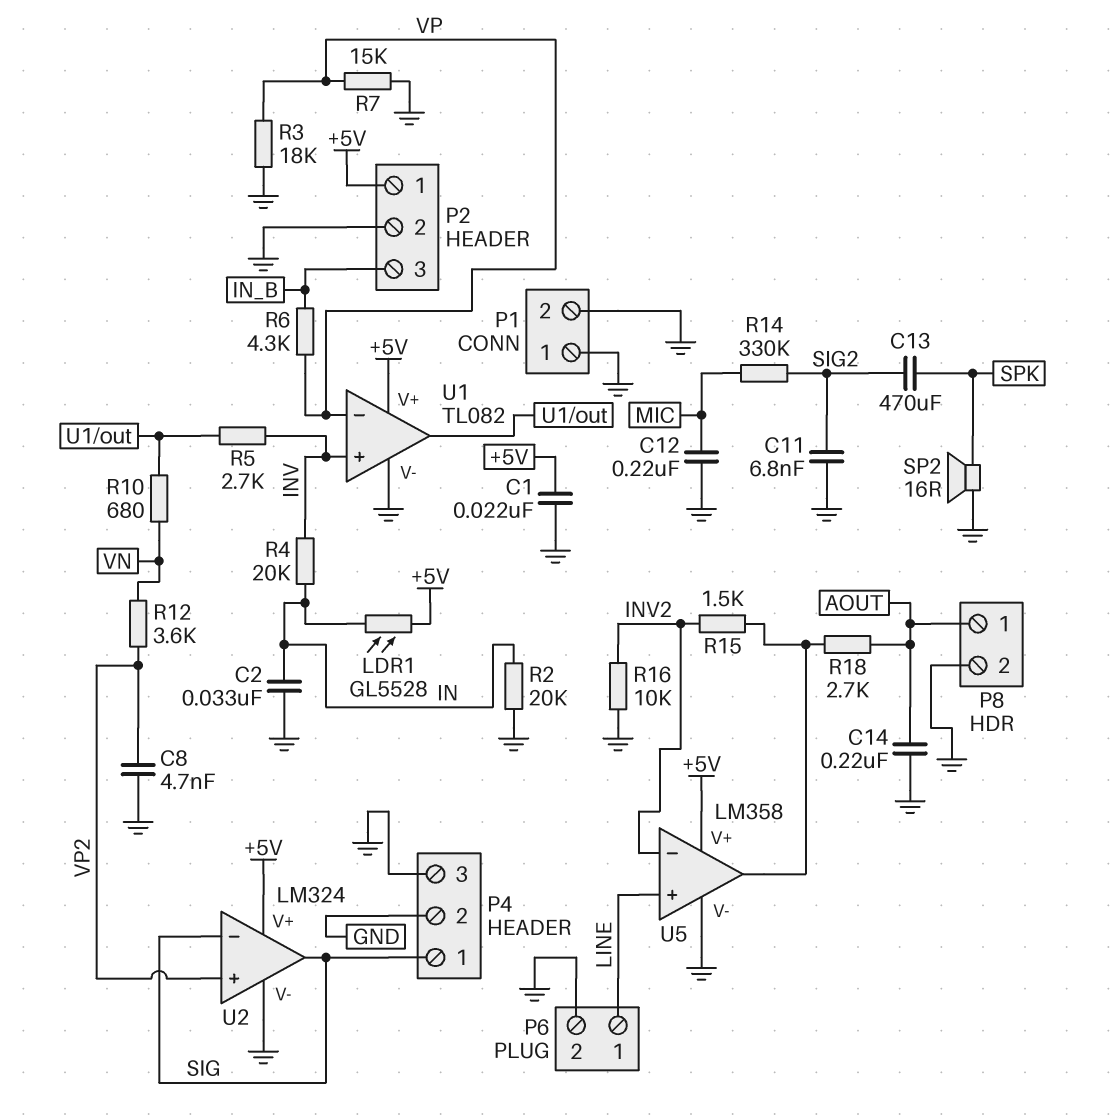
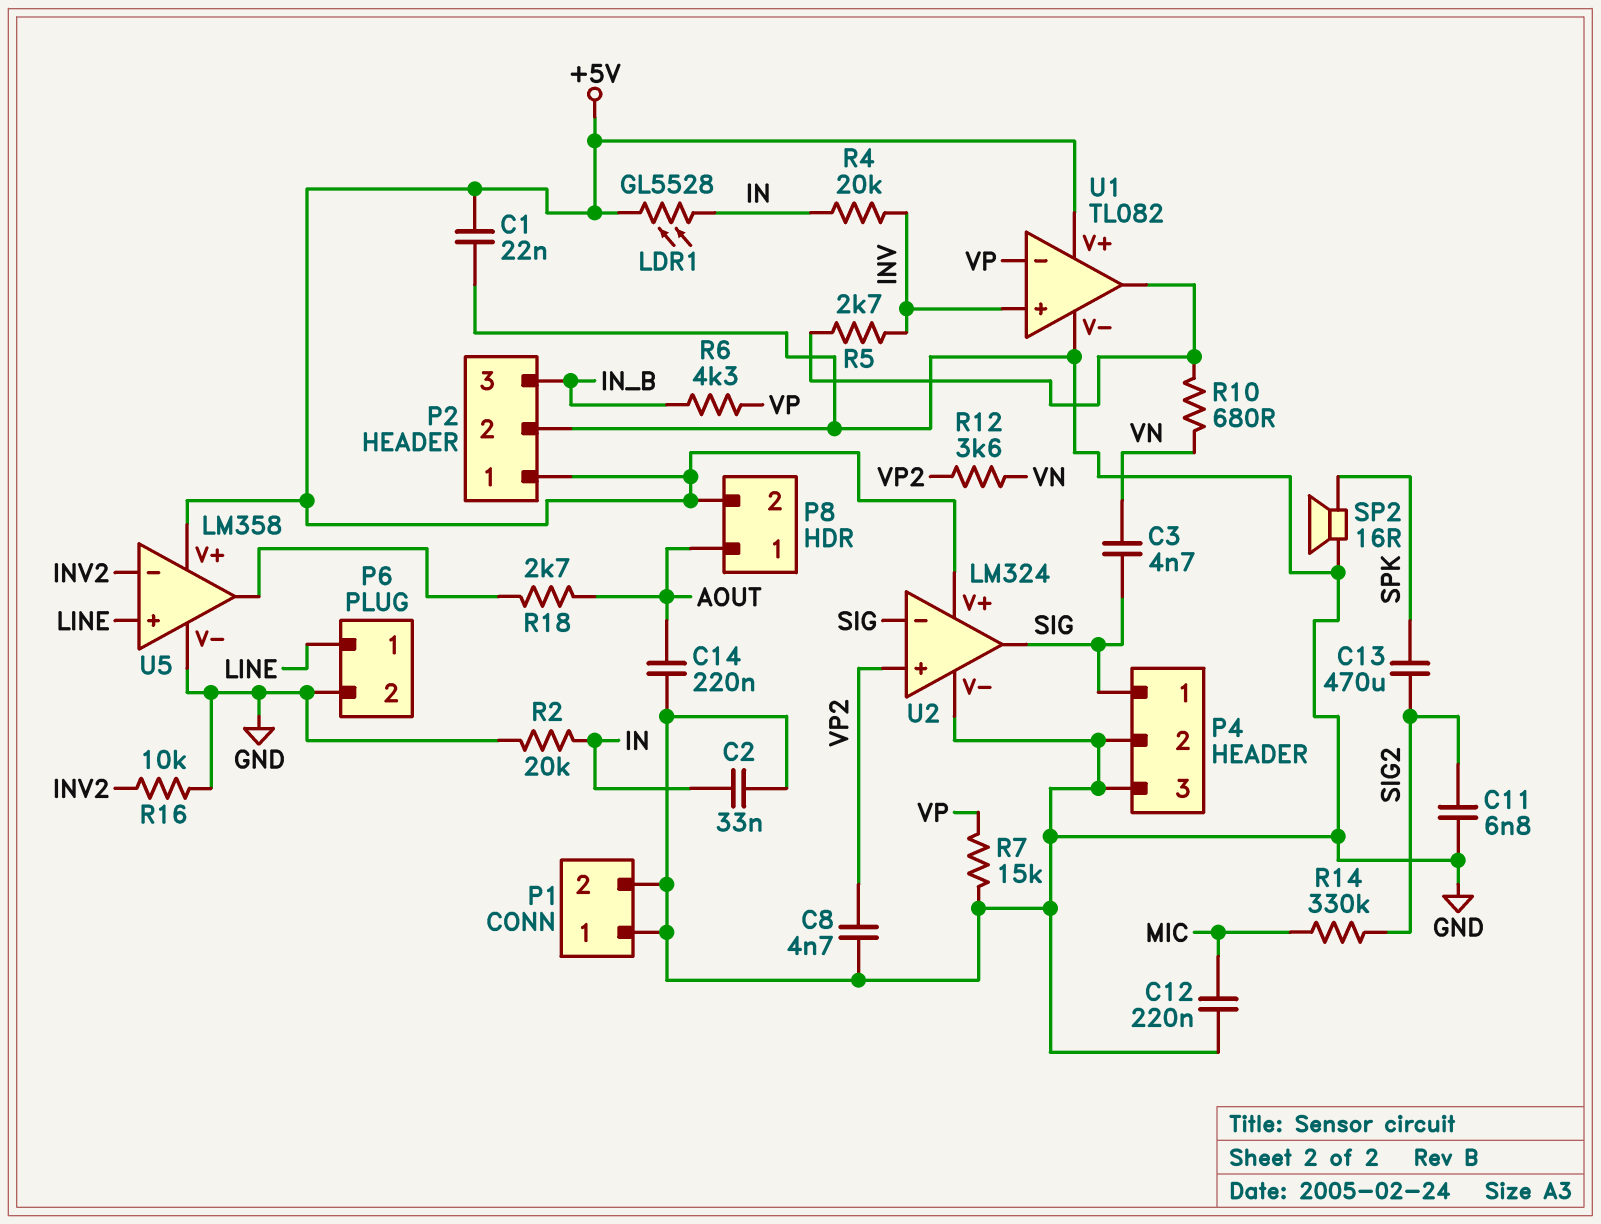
C3: none -> 4.7nF (SIG, VN)
P8 pin 2: GND -> +5V
R3: 18k (GND, VP) -> none
R15: 1.5k (INV2, U5/out) -> none

